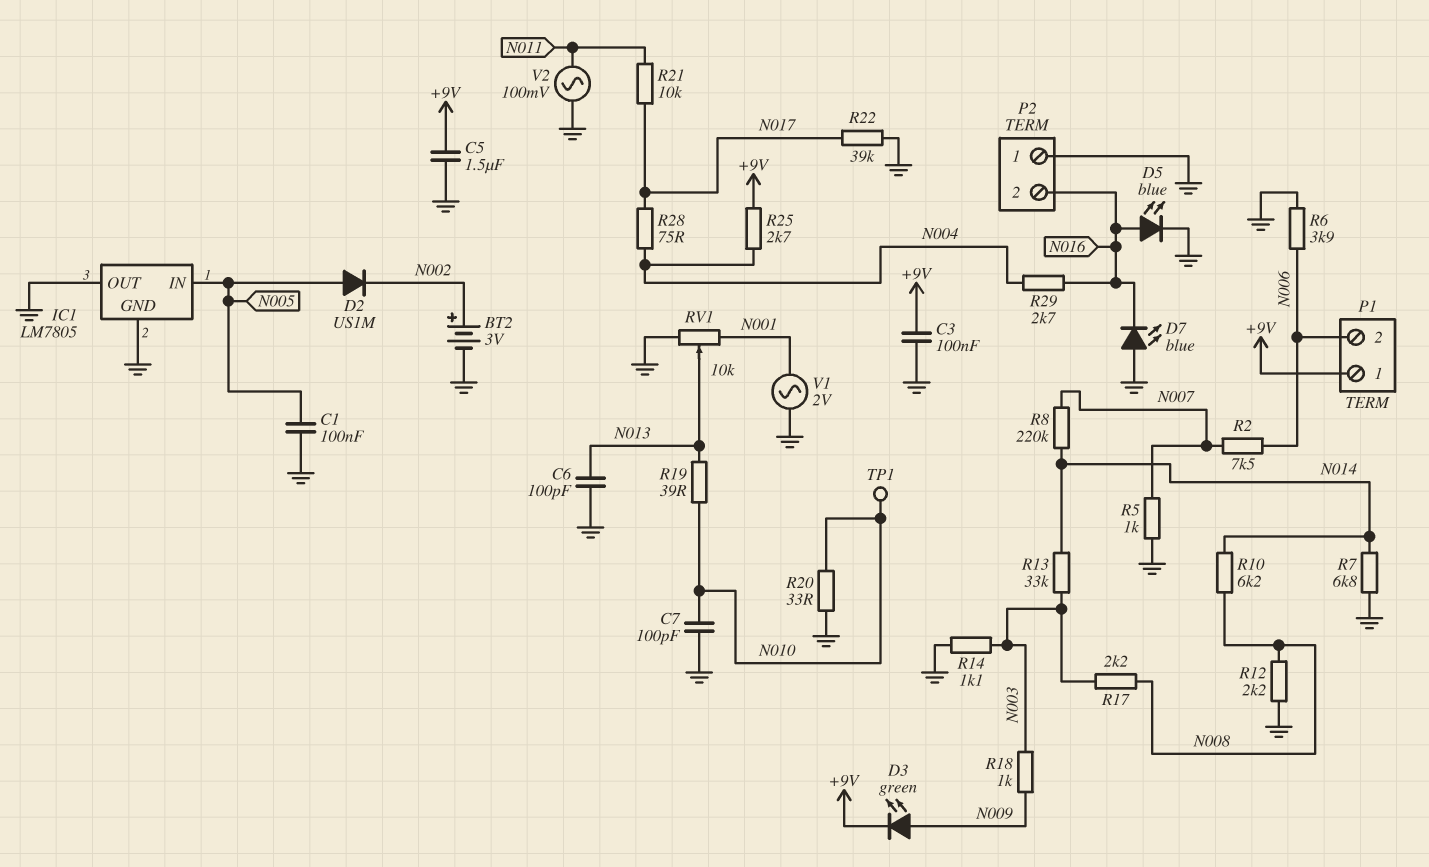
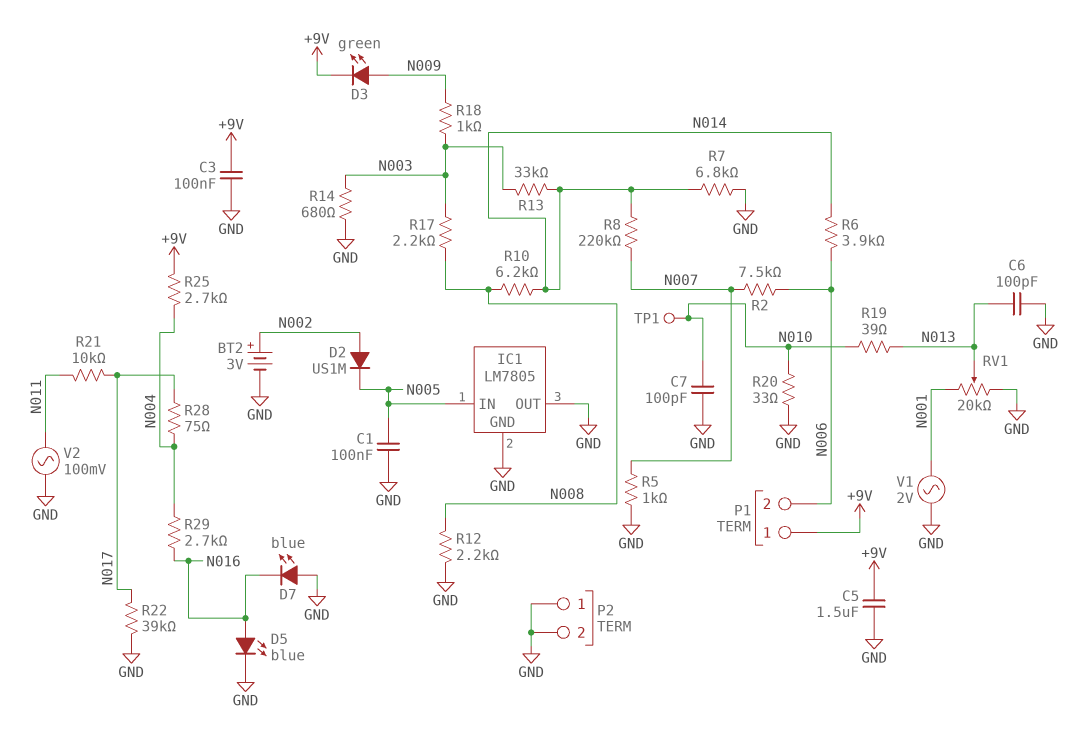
D2: diode US1M (A N005, K N002) -> diode US1M (A N002, K N005)
P2 pin 2: N016 -> GND
R6: 3.9k (GND, N006) -> 3.9k (N006, N014)
R14: 1.1k (GND, N003) -> 680 (GND, N003)
RV1: 10k (GND, N001, wiper N013) -> 20k (GND, N001, wiper N013)

